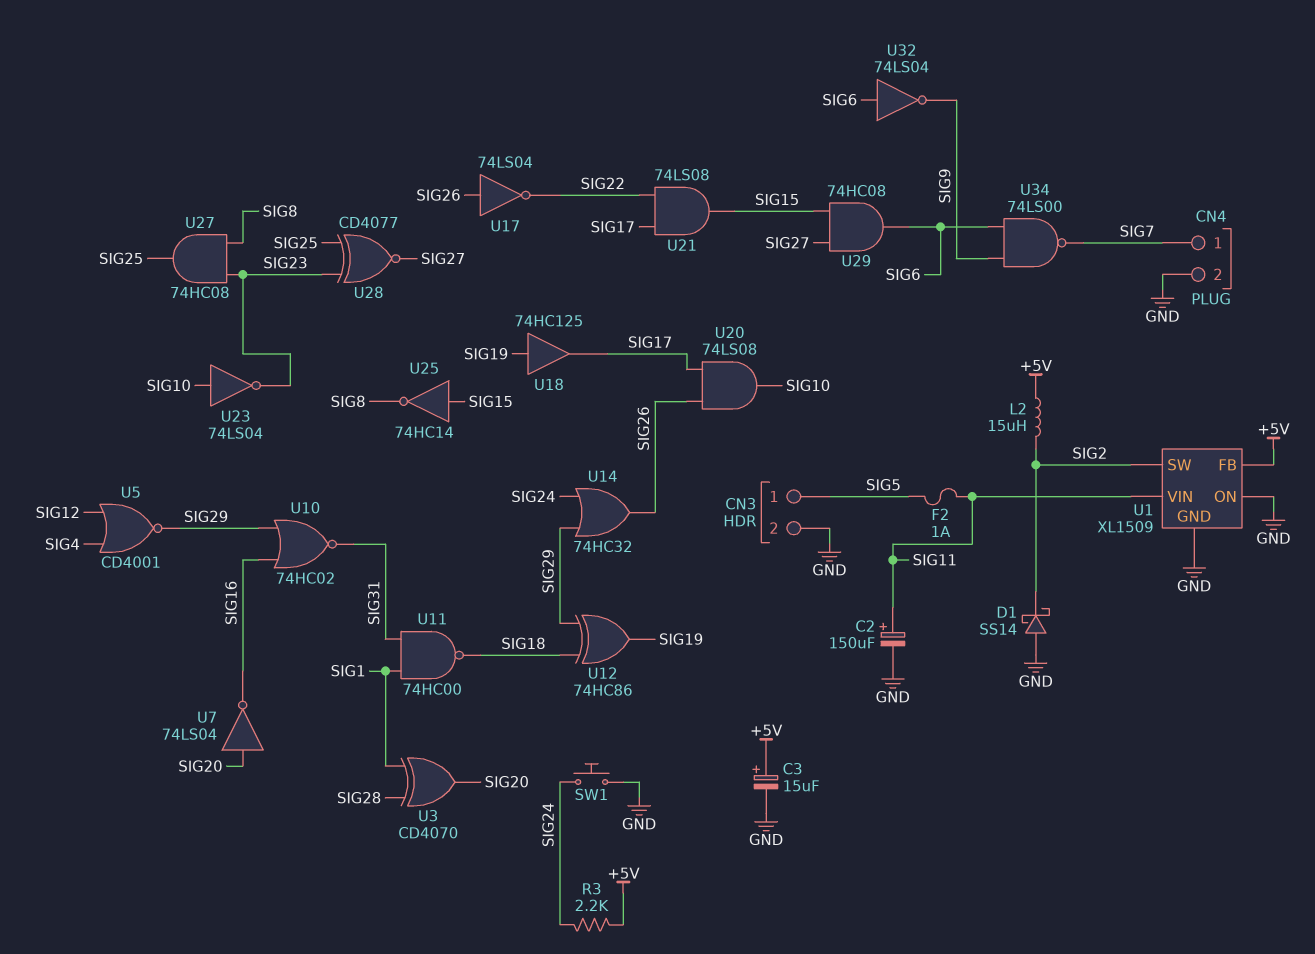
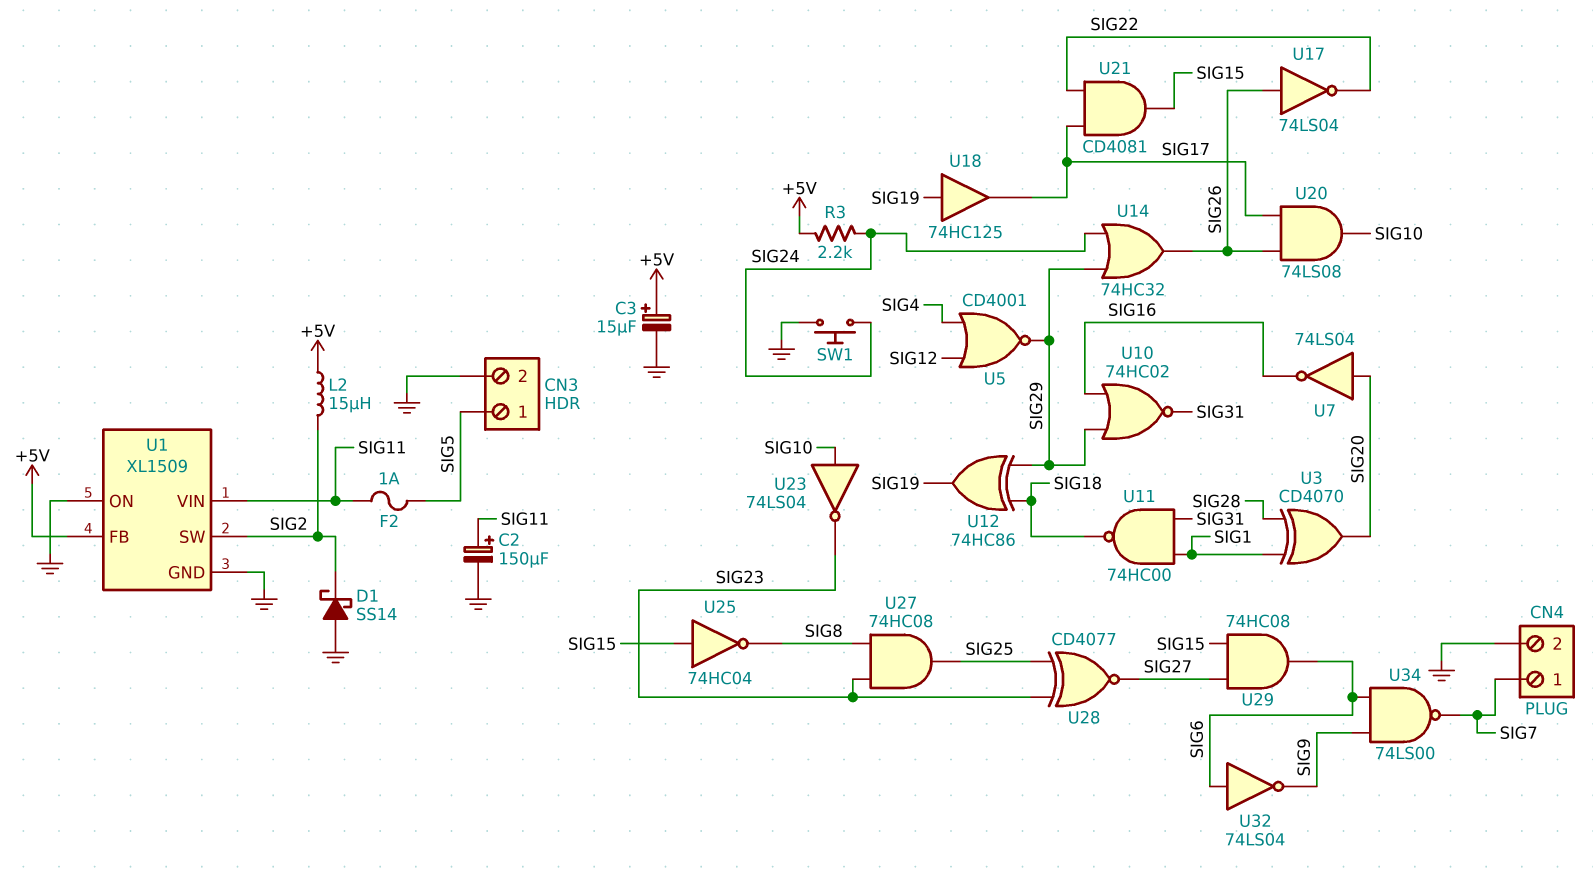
U21: AND 74LS08 (in SIG17, in SIG22, out SIG15) -> AND CD4081 (in SIG17, in SIG22, out SIG15)
U25: NOT 74HC14 (in SIG15, out SIG8) -> NOT 74HC04 (in SIG15, out SIG8)

